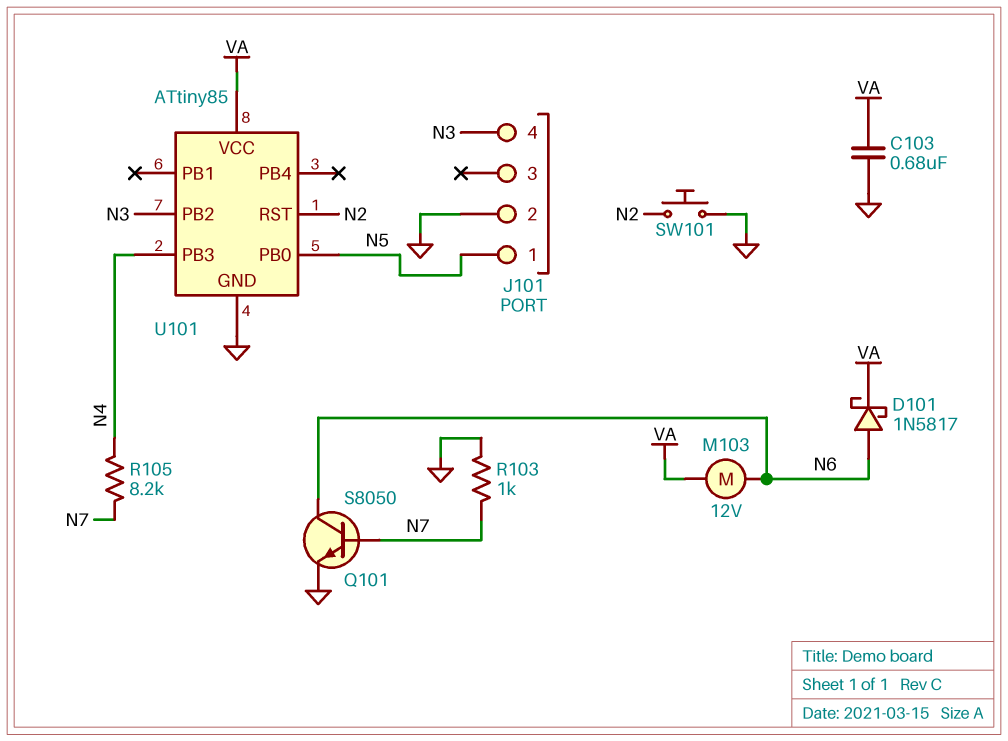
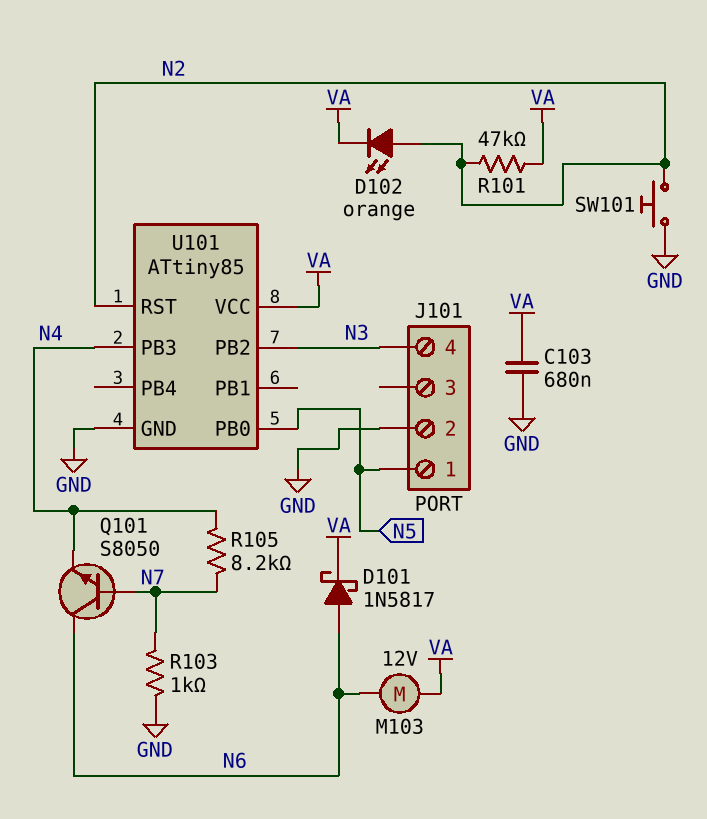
D102: none -> LED orange (A N2, K VA)
Q101: NPN S8050 (B N7, C N6, E GND) -> NPN S8050 (B N7, C N6, E N4)
R101: none -> 47k (N2, VA)

